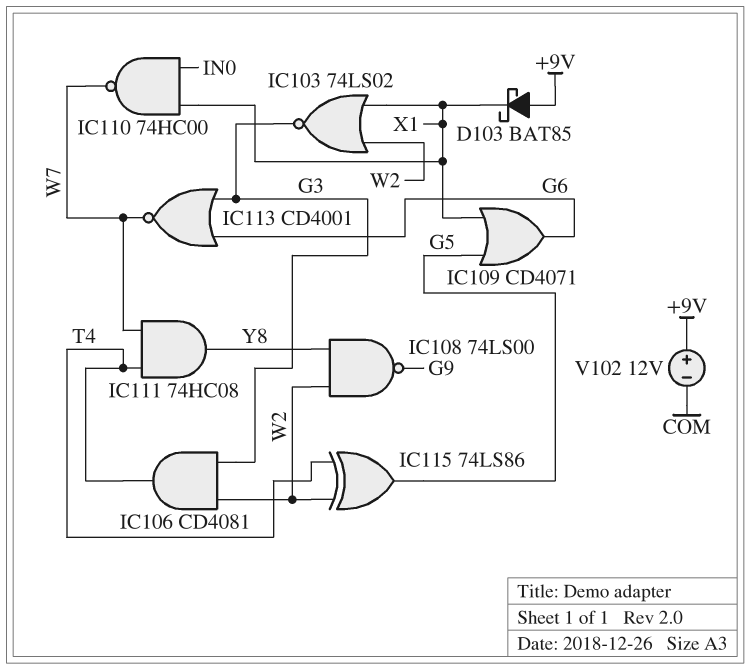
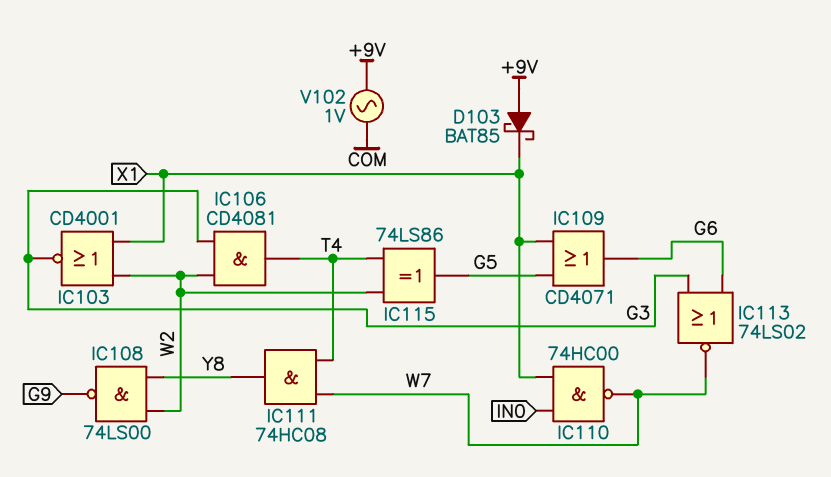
IC103: NOR 74LS02 (in W2, in X1, out G3) -> NOR CD4001 (in W2, in X1, out G3)
IC113: NOR CD4001 (in G3, in G6, out W7) -> NOR 74LS02 (in G3, in G6, out W7)
V102: 12V (plus +9V, minus COM) -> AC 1V (+9V, COM)

